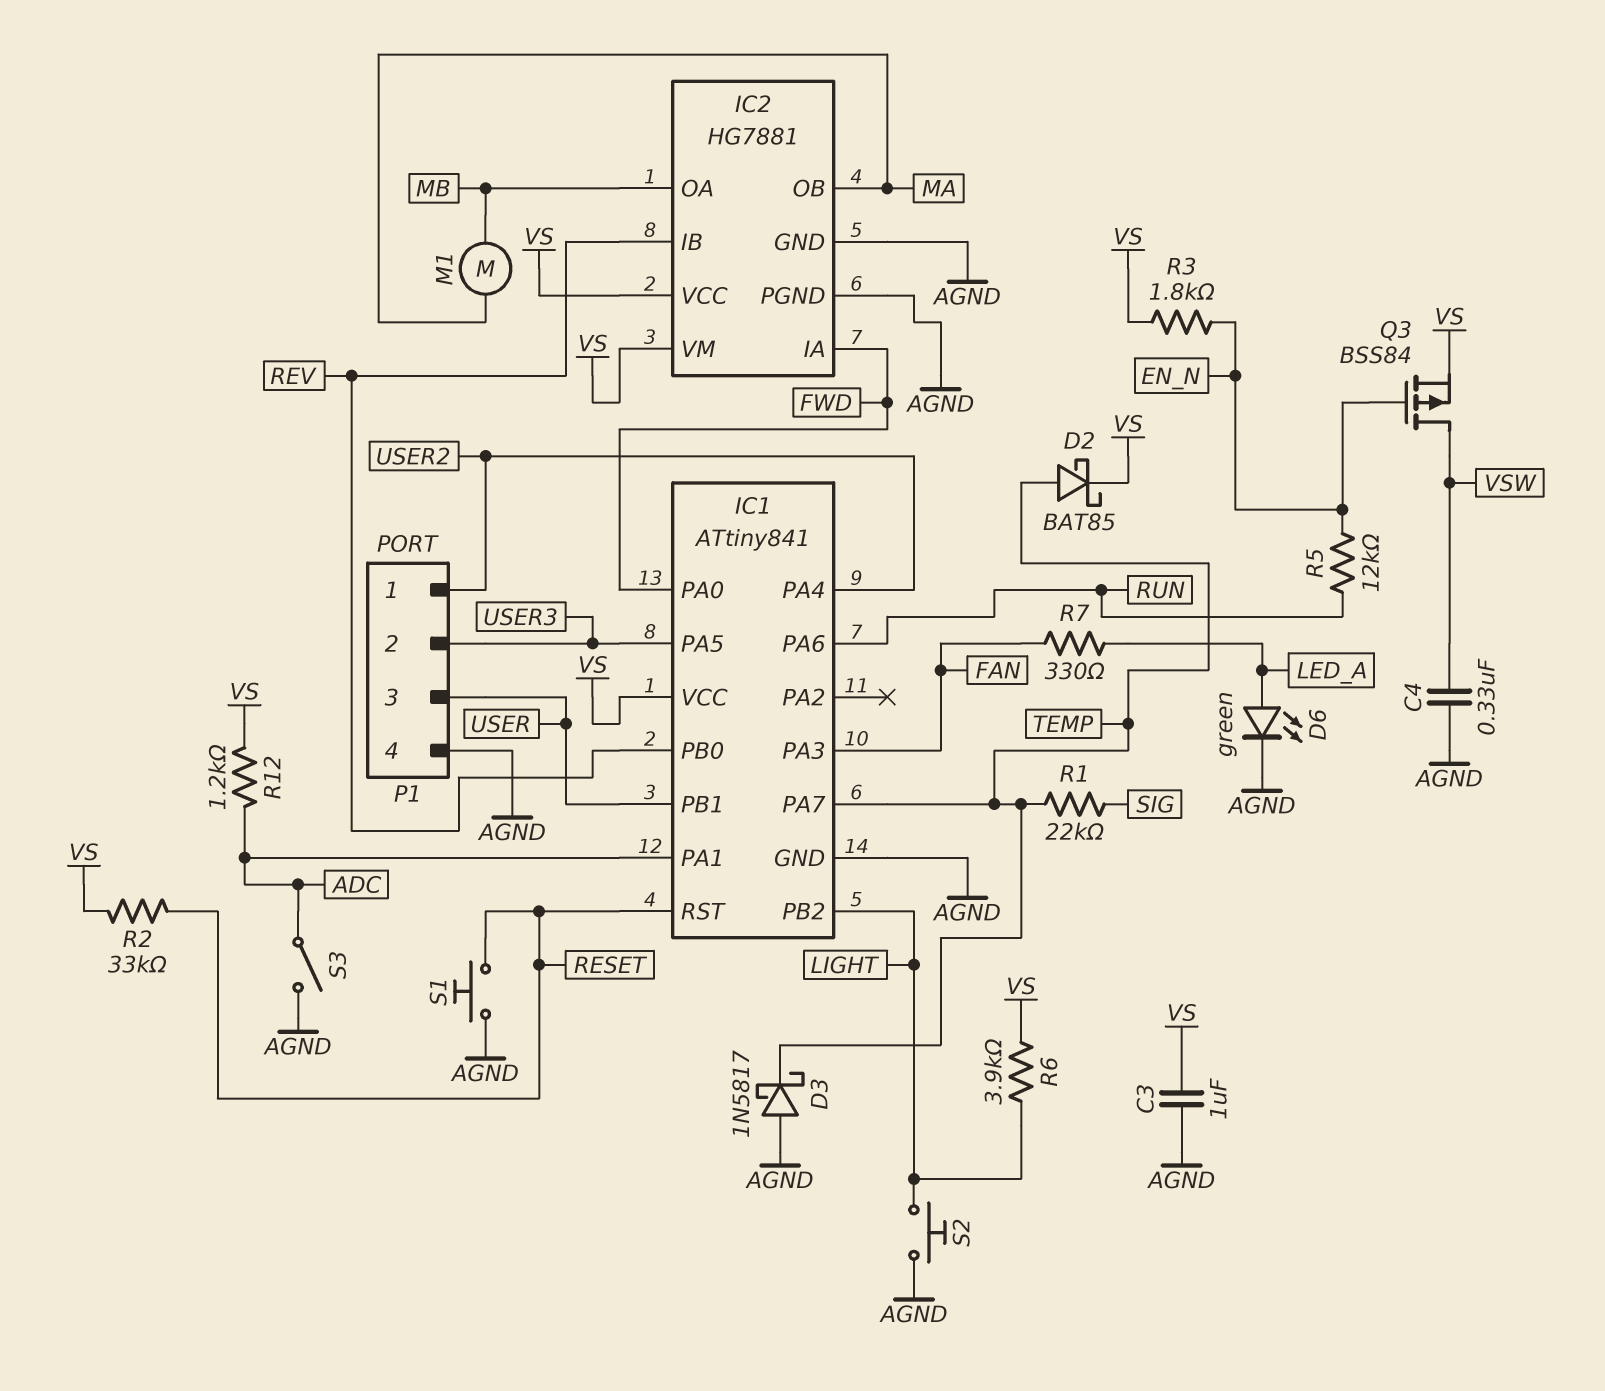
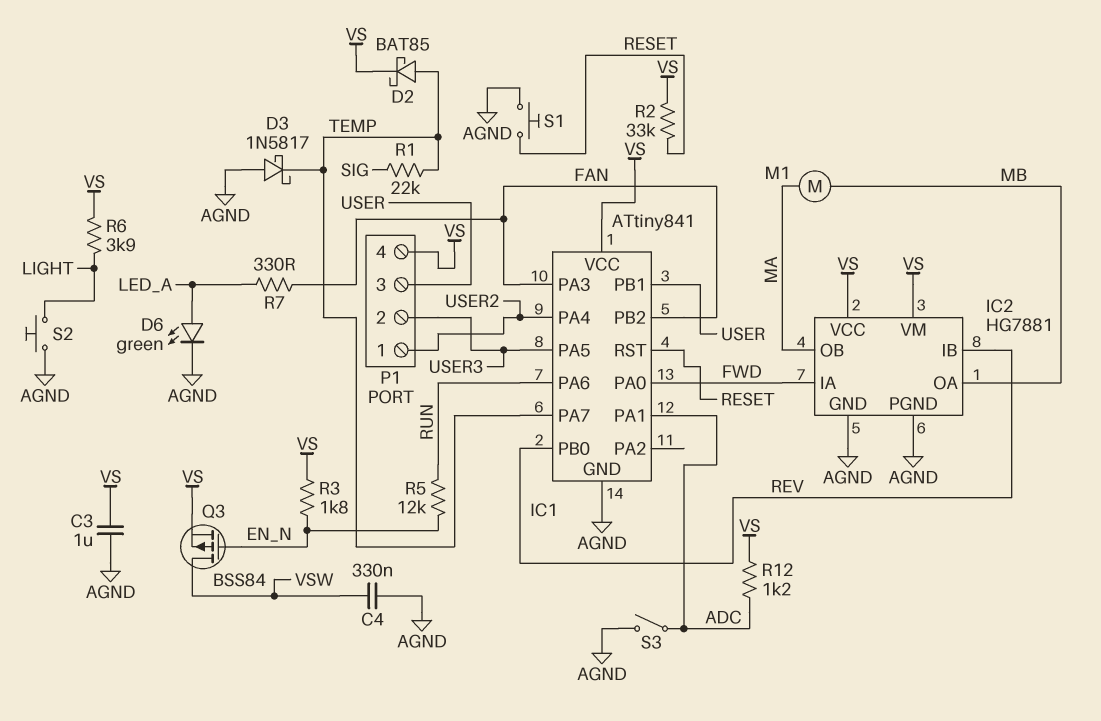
IC1 pin PB2: LIGHT -> FAN
P1 pin 4: AGND -> VS

